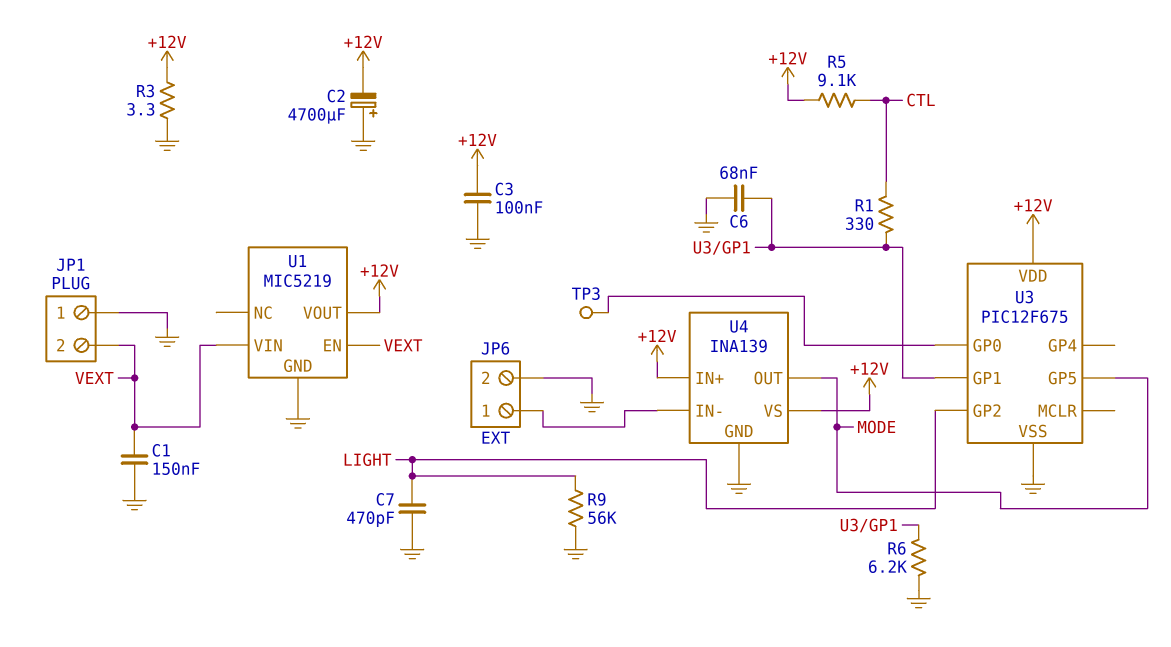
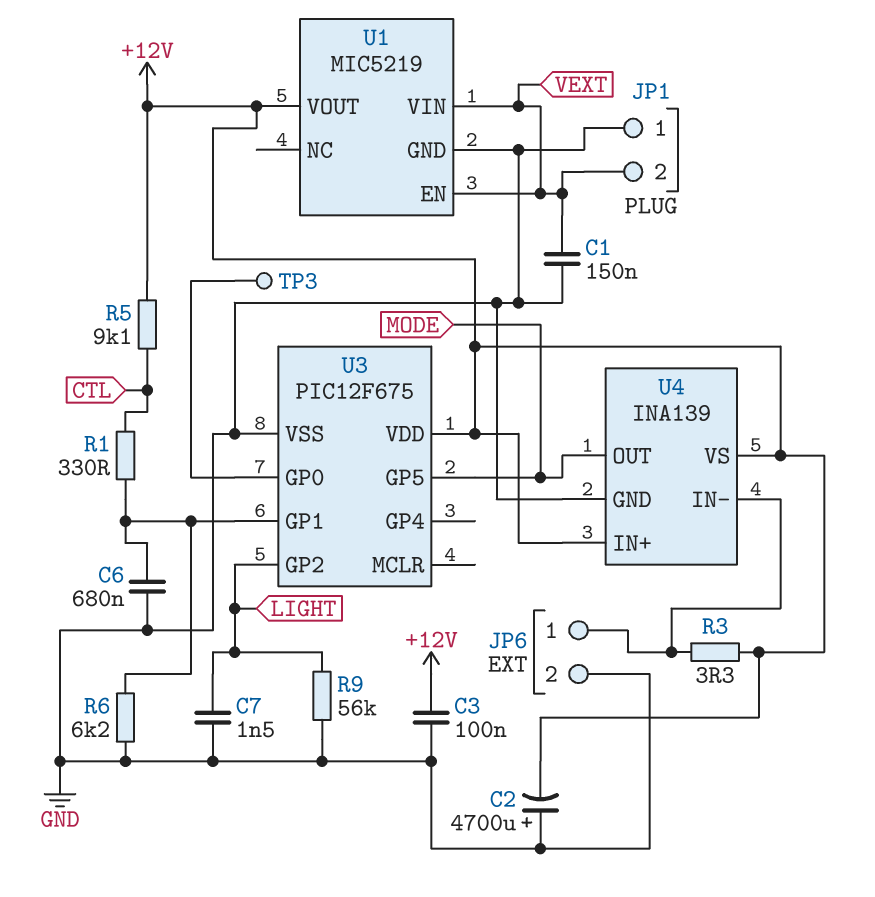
C6: 68nF (GND, U3/GP1) -> 680nF (GND, U3/GP1)
C7: 470pF (GND, LIGHT) -> 1.5nF (GND, LIGHT)
R3: 3.3 (+12V, GND) -> 3.3 (+12V, JP6/1)

